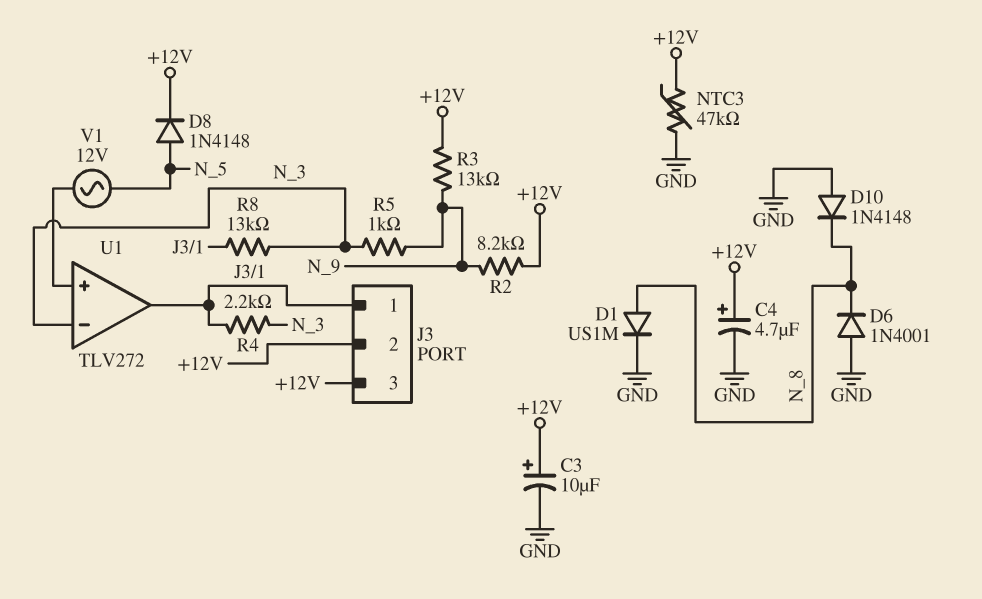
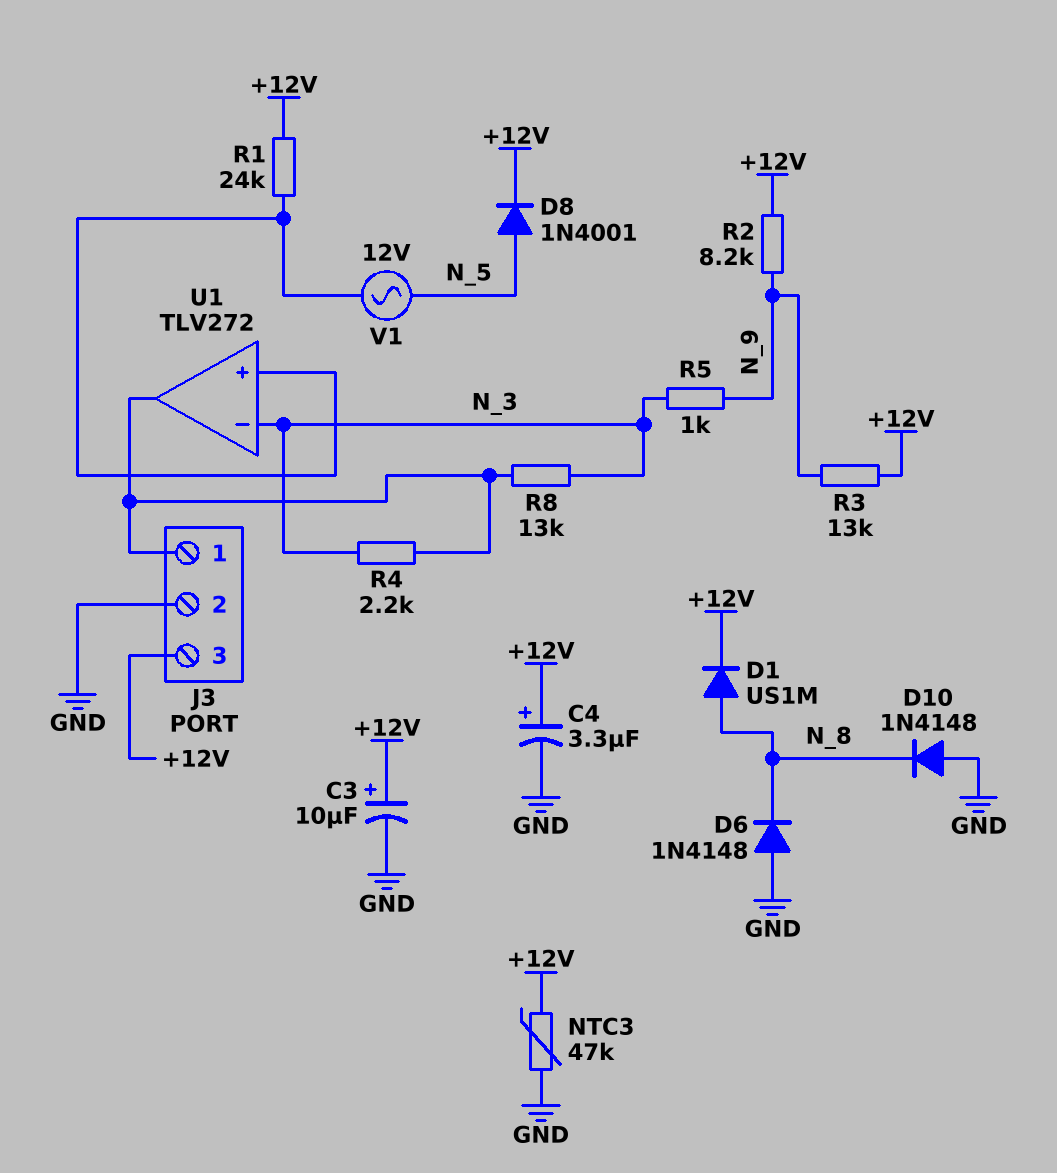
C4: 4.7uF (plus +12V, minus GND) -> 3.3uF (plus +12V, minus GND)
D1: diode US1M (A N_8, K GND) -> diode US1M (A N_8, K +12V)
D6: diode 1N4001 (A GND, K N_8) -> diode 1N4148 (A GND, K N_8)
D8: diode 1N4148 (A N_5, K +12V) -> diode 1N4001 (A N_5, K +12V)
J3 pin 2: +12V -> GND
R1: none -> 24k (+12V, U1/in+)

